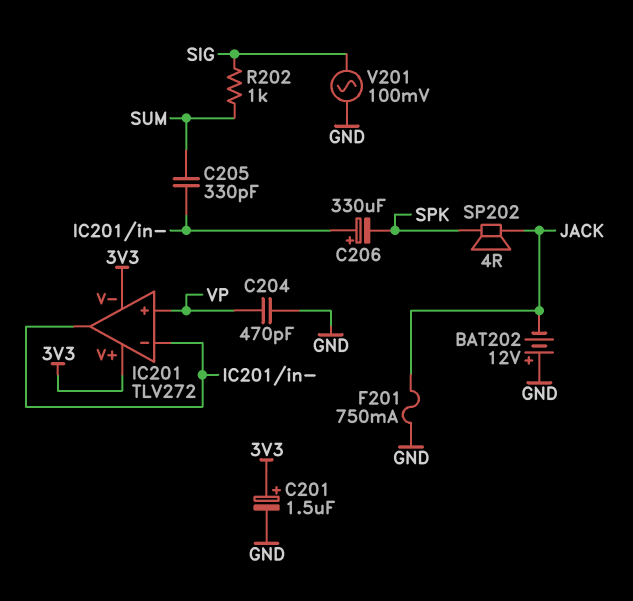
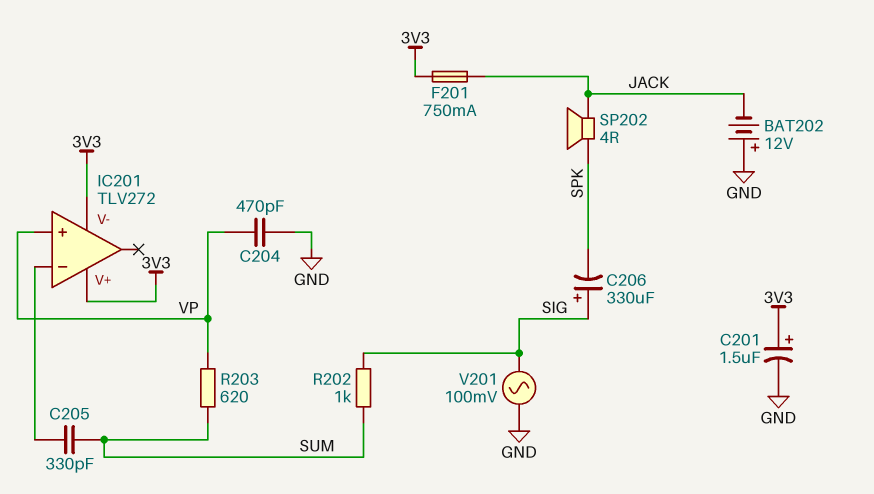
C206: 330uF (plus IC201/in-, minus SPK) -> 330uF (plus SIG, minus SPK)
F201: 750mA (GND, JACK) -> 750mA (3V3, JACK)
IC201 pin out: IC201/in- -> none
R203: none -> 620 (SUM, VP)

